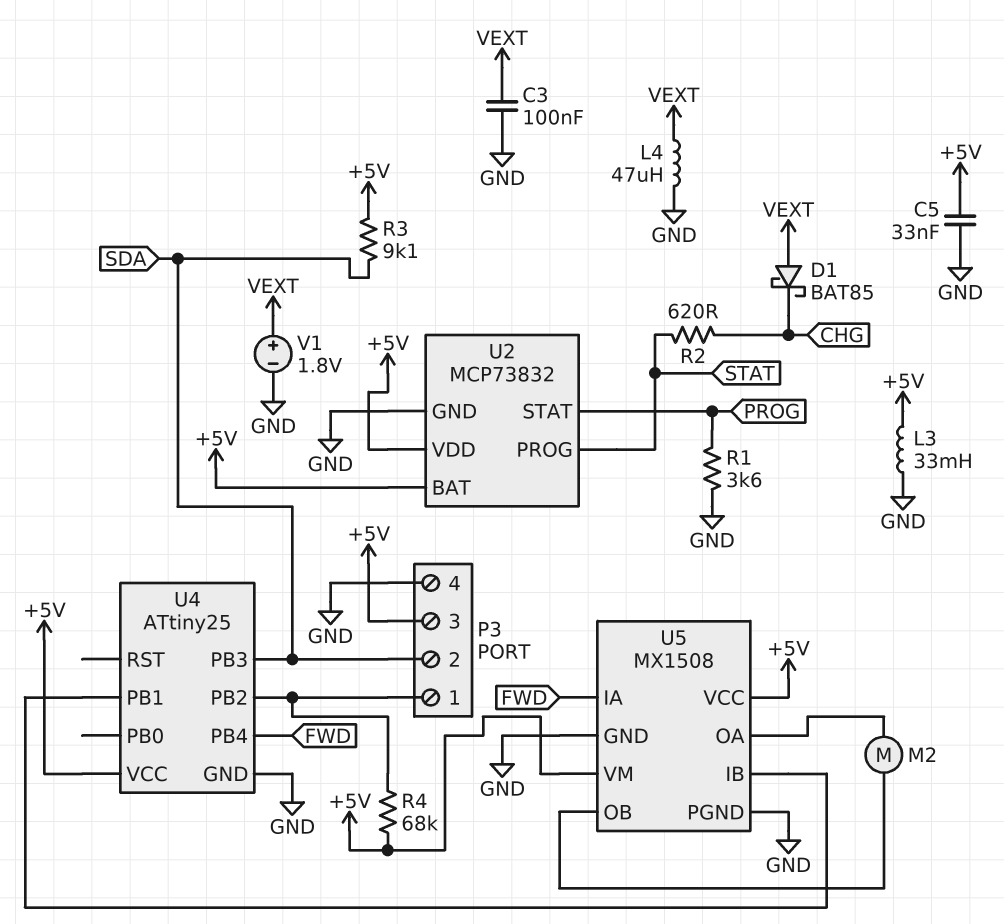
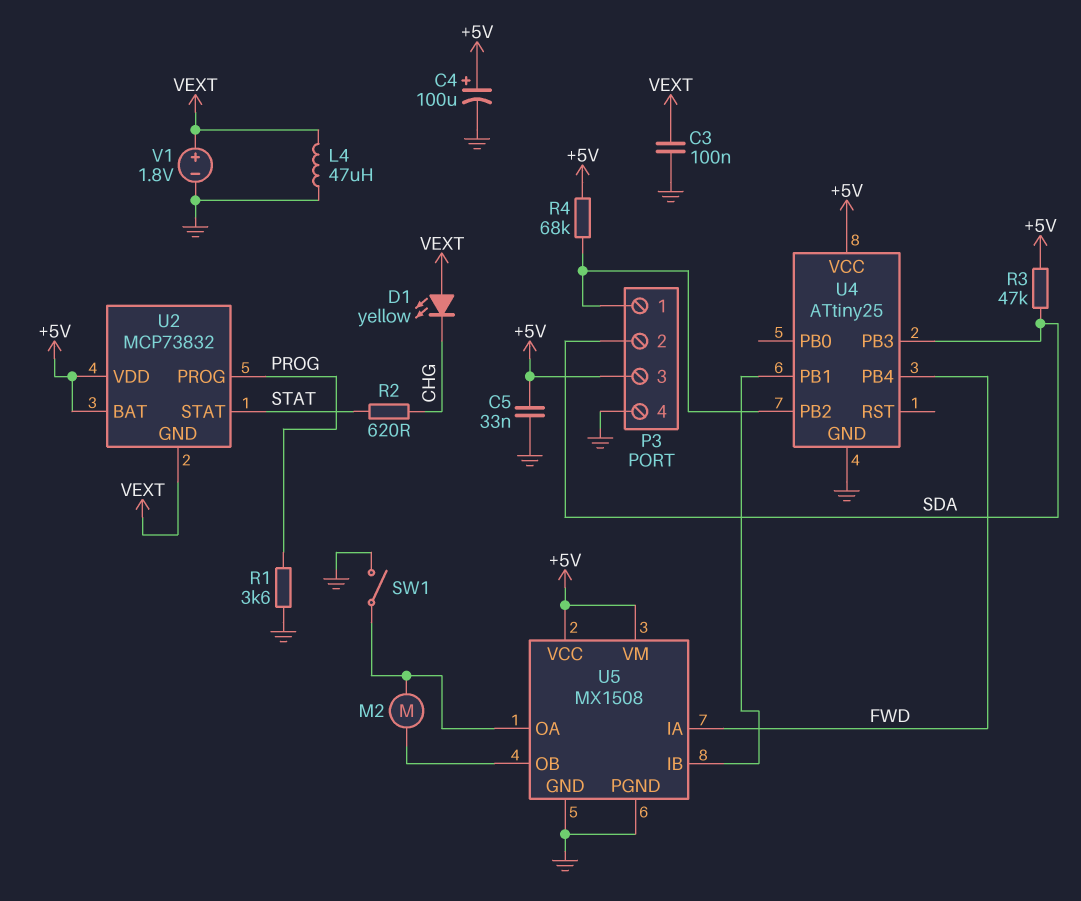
C4: none -> 100uF (plus +5V, minus GND)
D1: schottky BAT85 (A VEXT, K CHG) -> LED yellow (A VEXT, K CHG)
L3: 33mH (+5V, GND) -> none
R3: 9.1k (+5V, SDA) -> 47k (+5V, SDA)
SW1: none -> switch (GND, U5/OA)
U2 pin GND: GND -> VEXT
U2 pin PROG: STAT -> PROG
U2 pin STAT: PROG -> STAT

